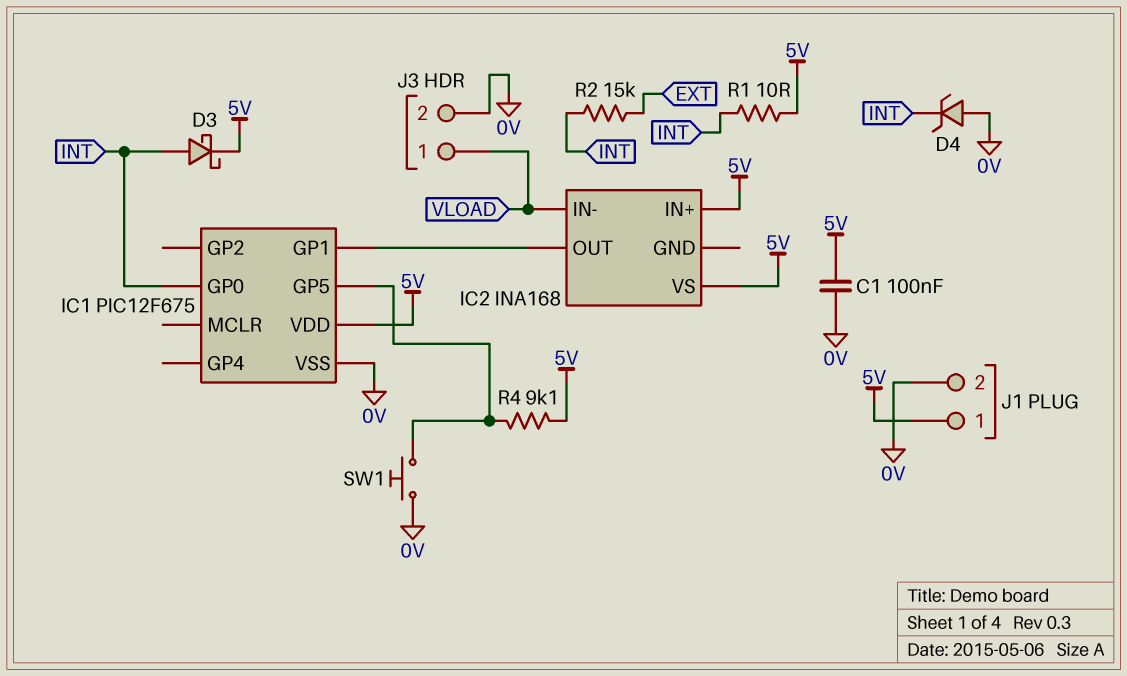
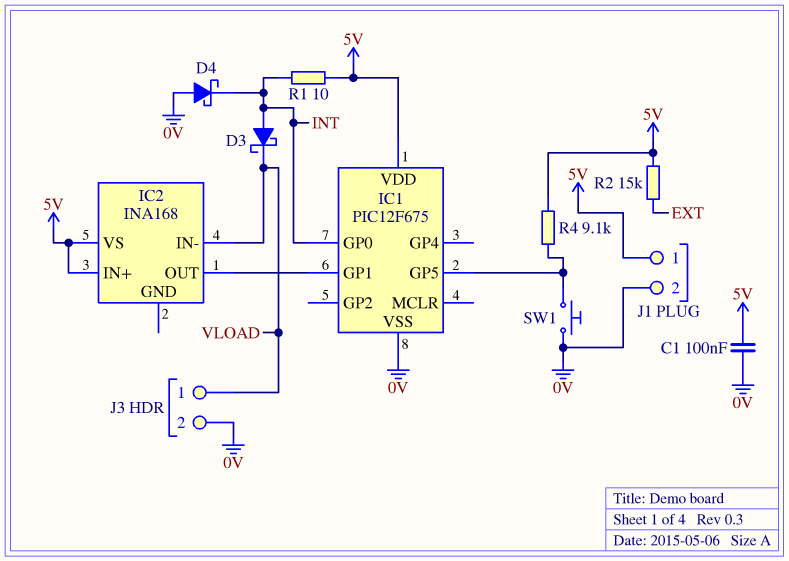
D3: schottky (A INT, K 5V) -> schottky (A INT, K VLOAD)
D4: zener (A 0V, K INT) -> schottky (A 0V, K INT)
R2: 15k (EXT, INT) -> 15k (5V, EXT)

